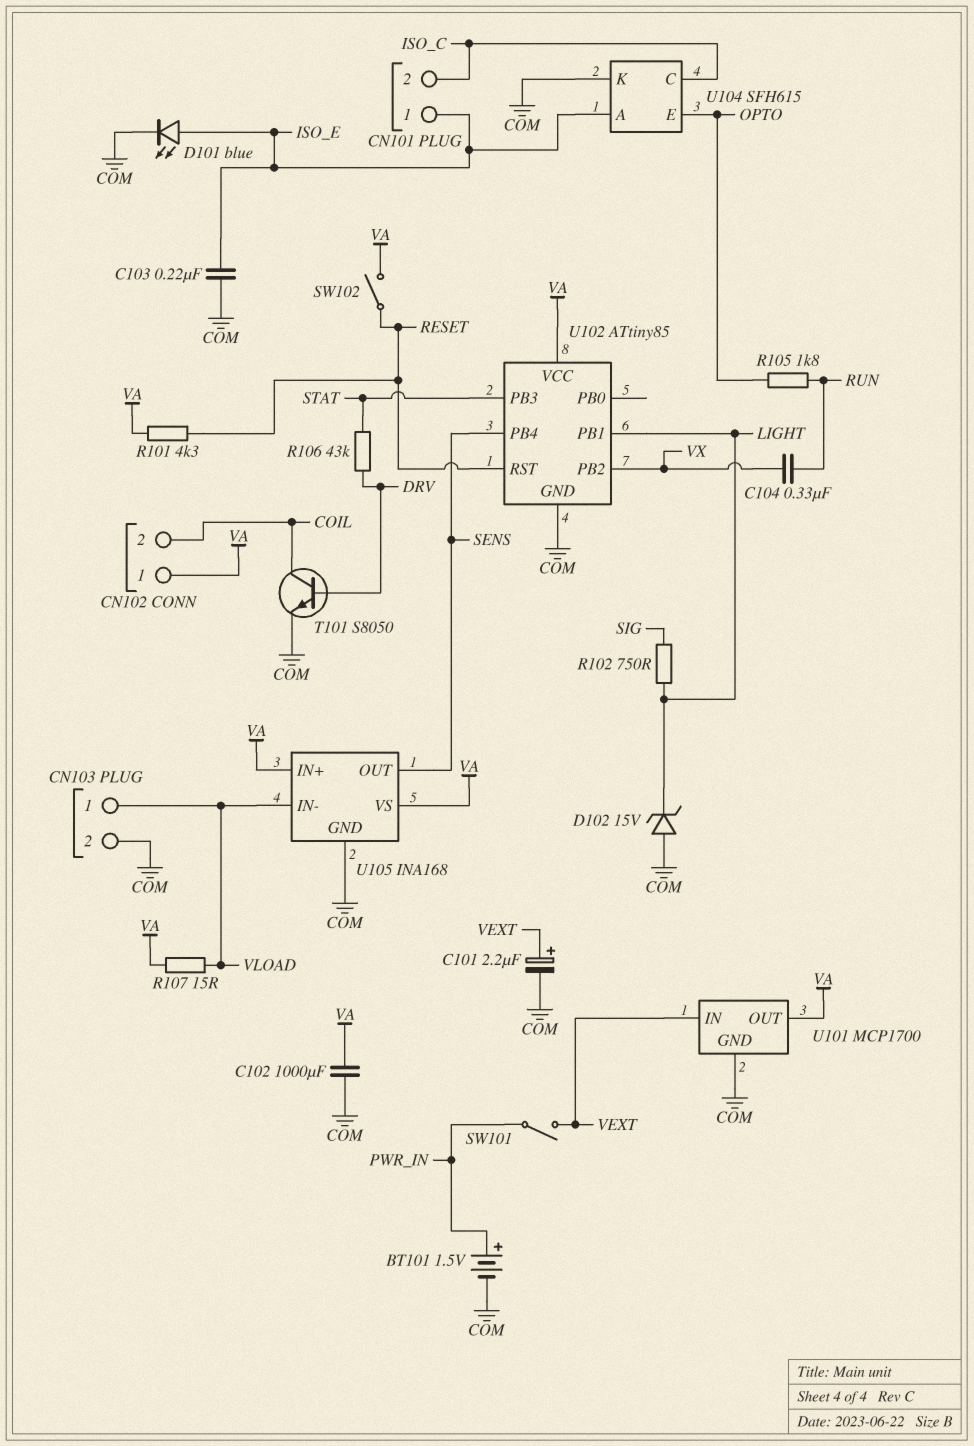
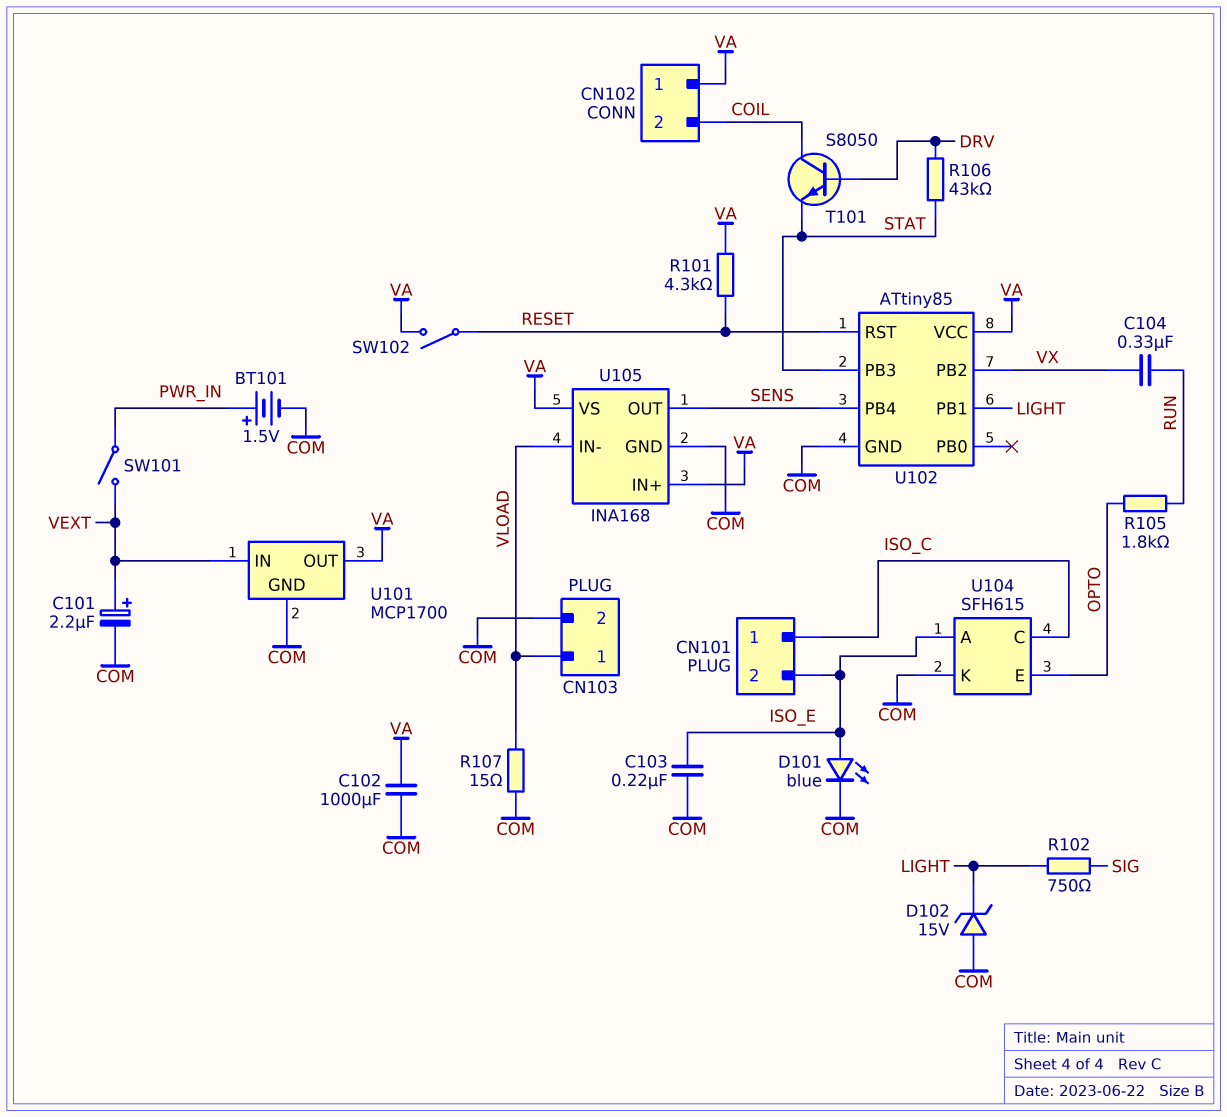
CN101 pin 1: ISO_E -> ISO_C
CN101 pin 2: ISO_C -> ISO_E
R107: 15 (VA, VLOAD) -> 15 (COM, VLOAD)
T101: NPN S8050 (B DRV, C COIL, E COM) -> NPN S8050 (B DRV, C COIL, E STAT)

